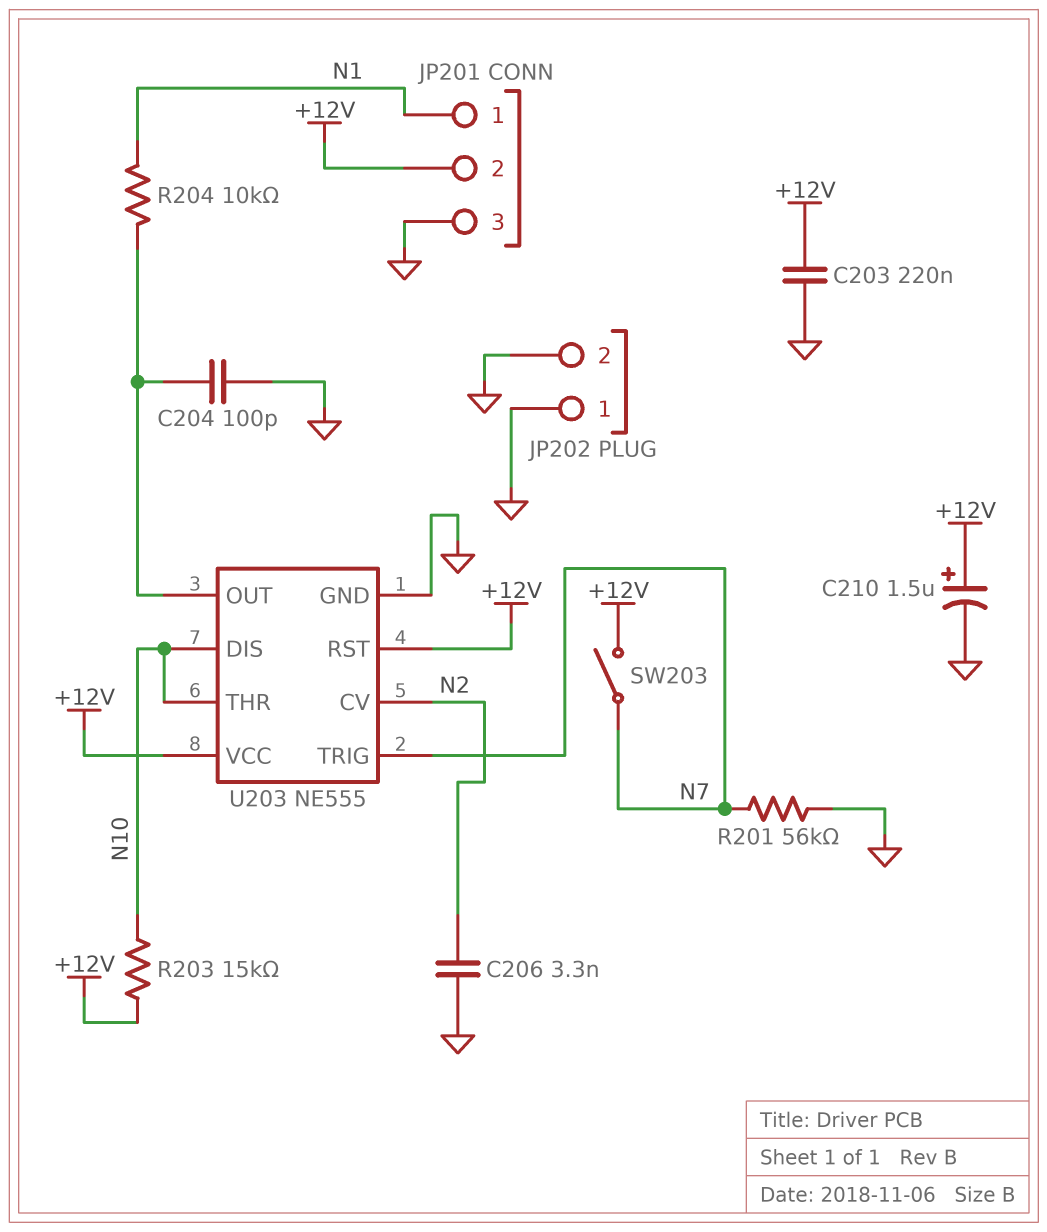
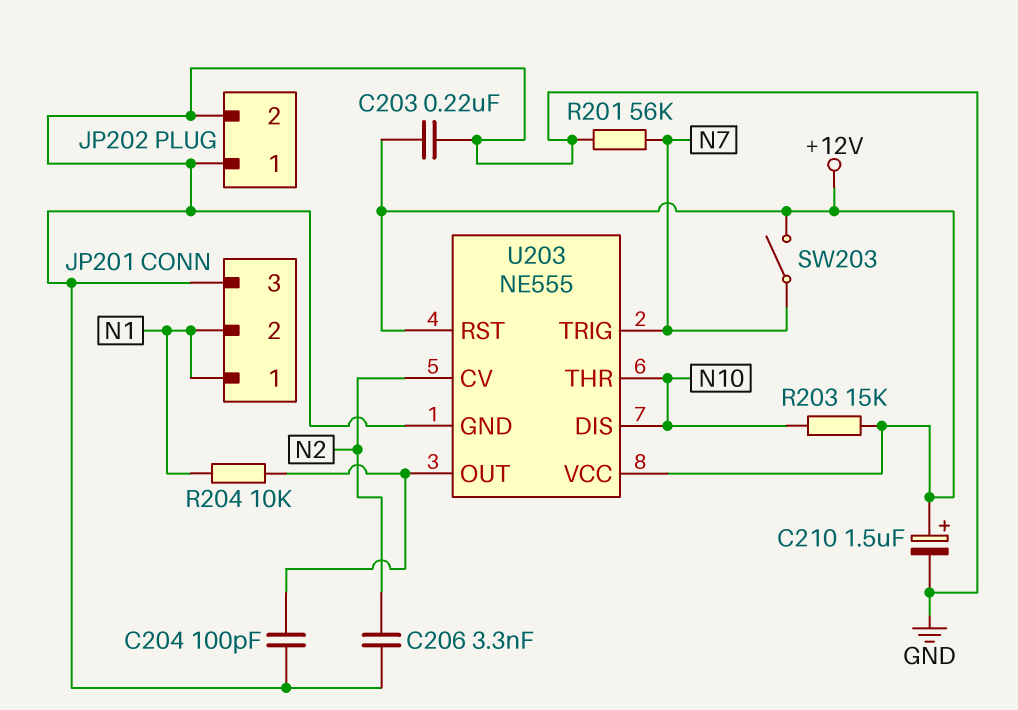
JP201 pin 2: +12V -> N1

